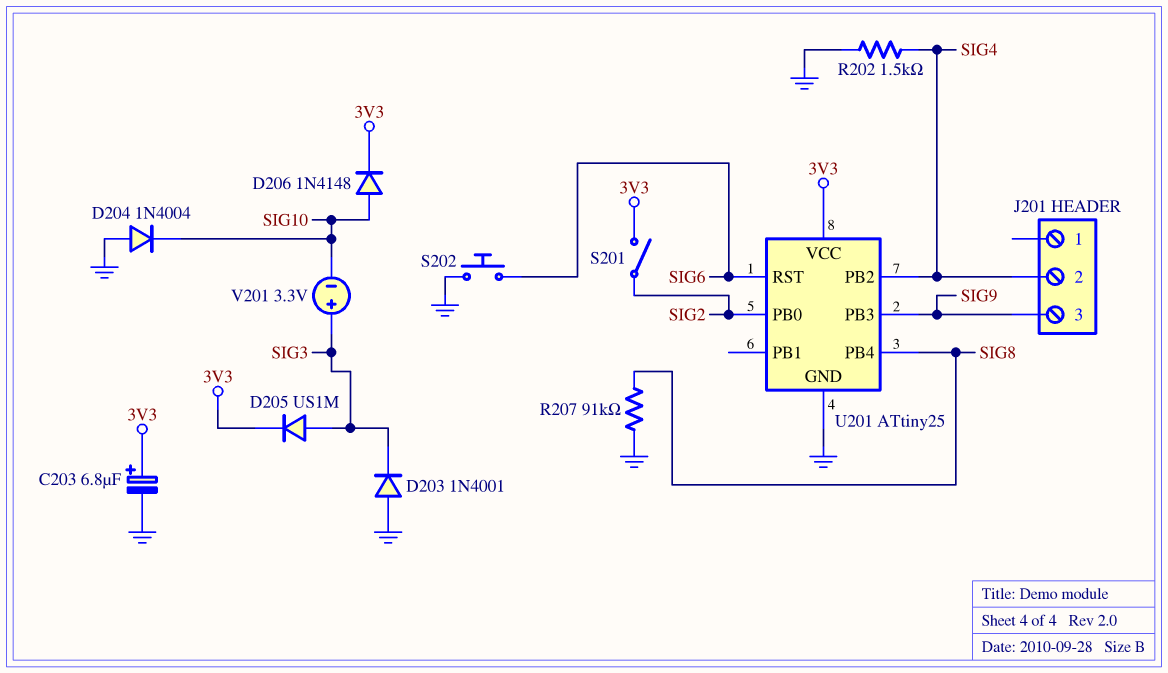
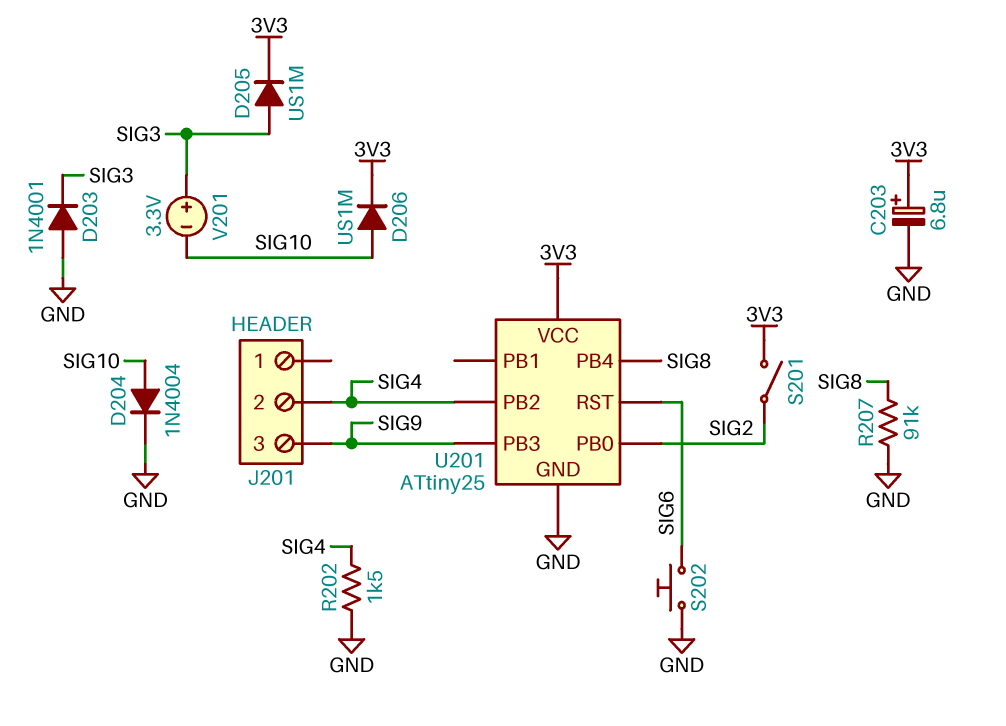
D204: diode 1N4004 (A GND, K SIG10) -> diode 1N4004 (A SIG10, K GND)
D206: diode 1N4148 (A SIG10, K 3V3) -> diode US1M (A SIG10, K 3V3)

